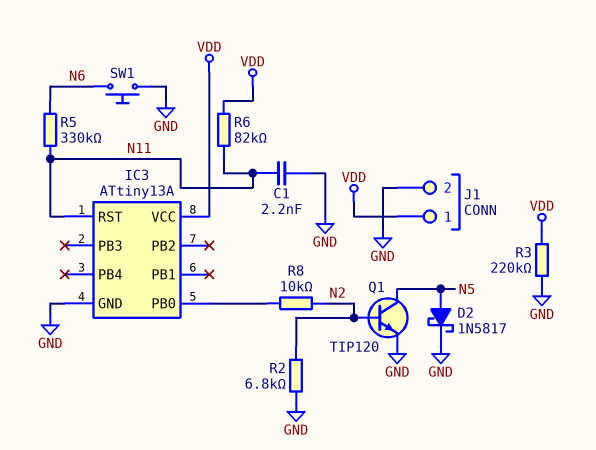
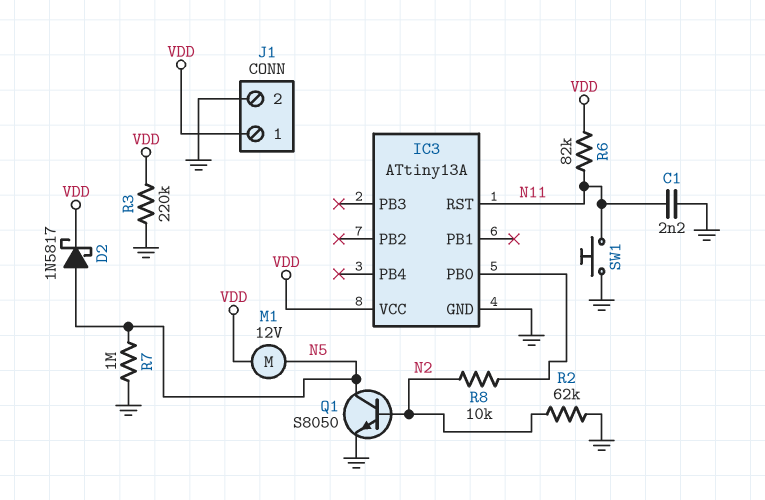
D2: schottky 1N5817 (A N5, K GND) -> schottky 1N5817 (A N5, K VDD)
M1: none -> motor 12V (N5, VDD)
Q1: NPN TIP120 (B N2, C N5, E GND) -> NPN S8050 (B N2, C N5, E GND)
R2: 6.8k (GND, N2) -> 62k (GND, N2)
R5: 330k (N6, N11) -> none
R7: none -> 1M (GND, N5)
SW1: button (GND, N6) -> button (GND, N11)

